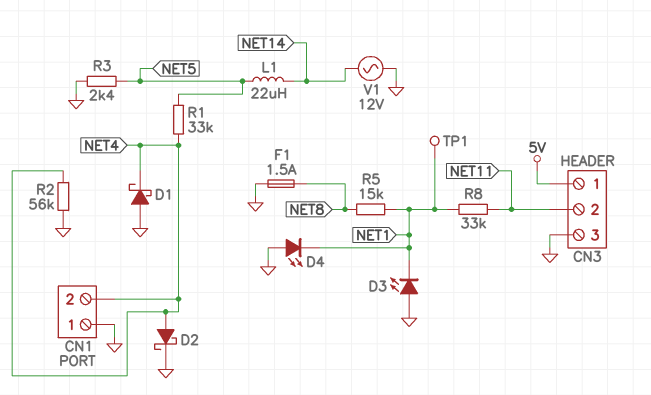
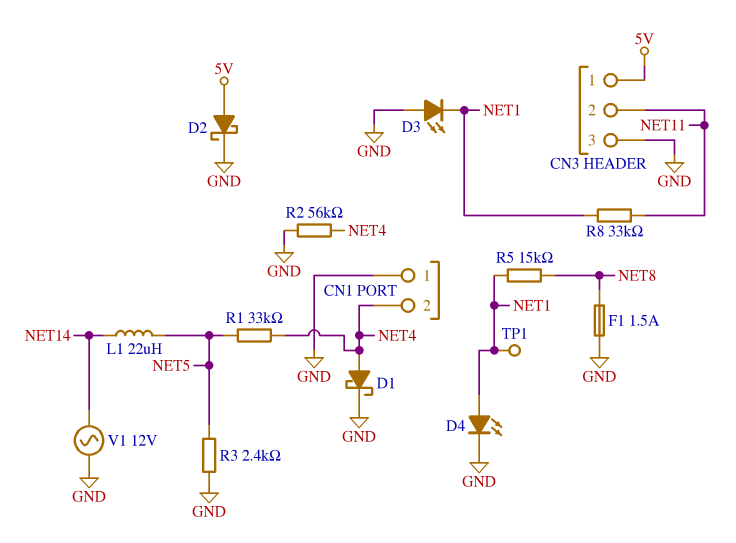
D1: schottky (A GND, K NET4) -> schottky (A NET4, K GND)
D2: schottky (A NET4, K GND) -> schottky (A 5V, K GND)
D4: LED (A GND, K NET1) -> LED (A NET1, K GND)

